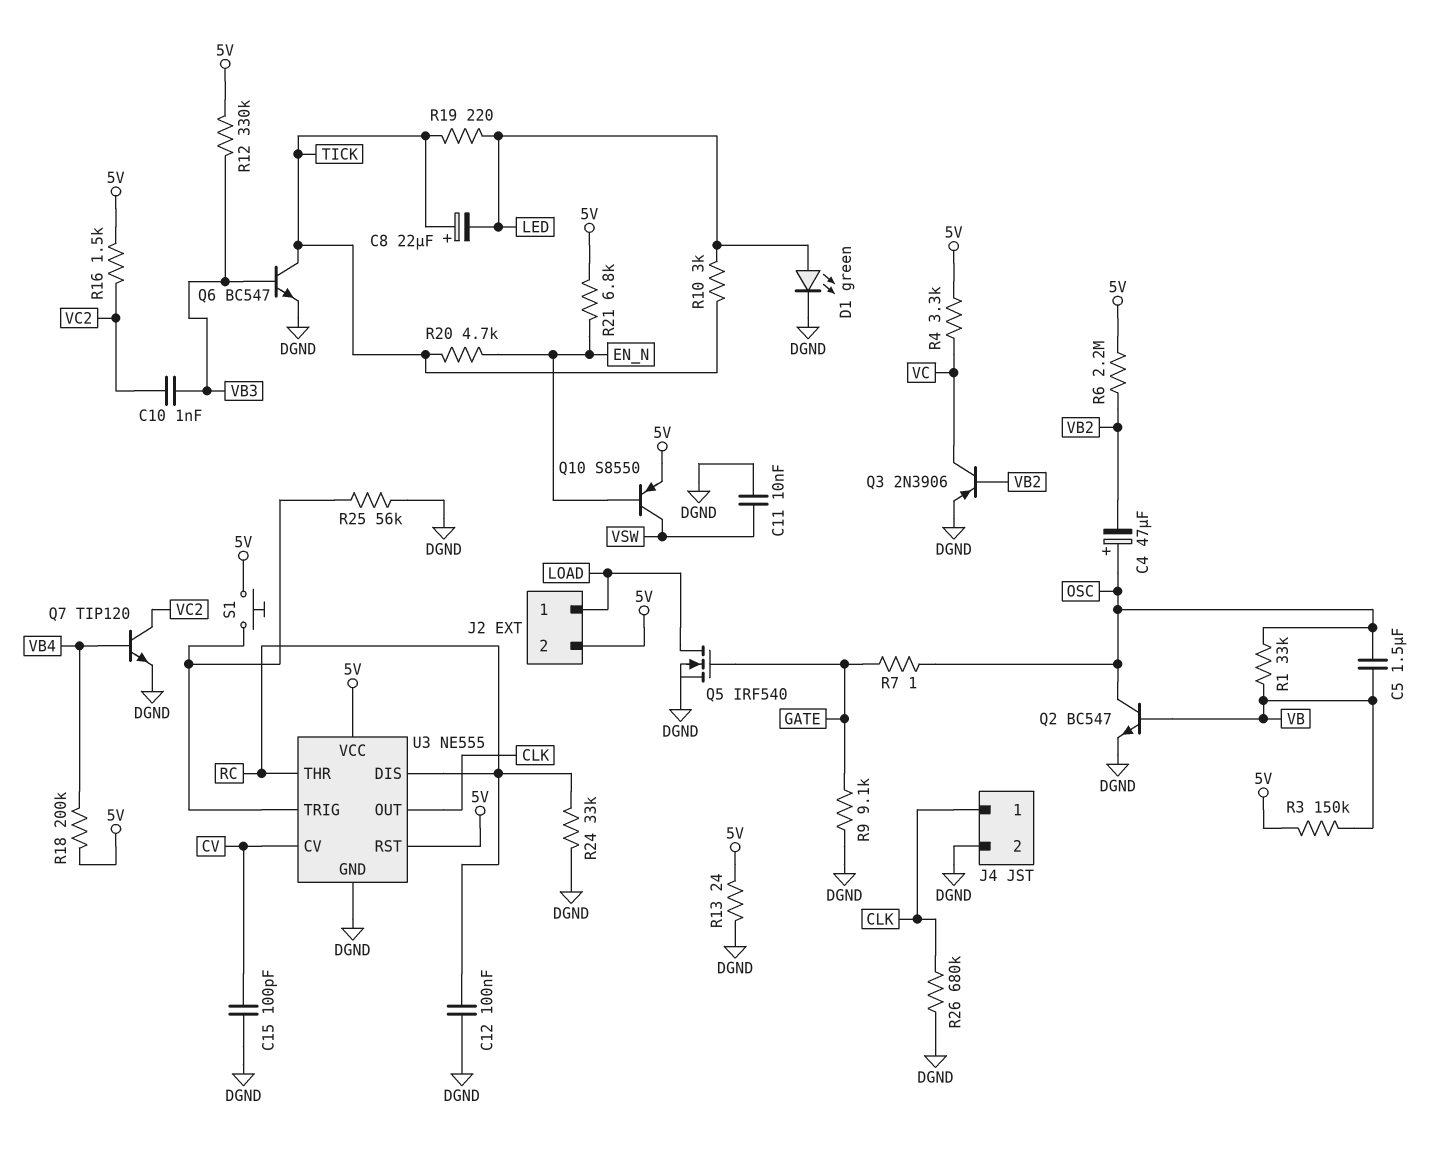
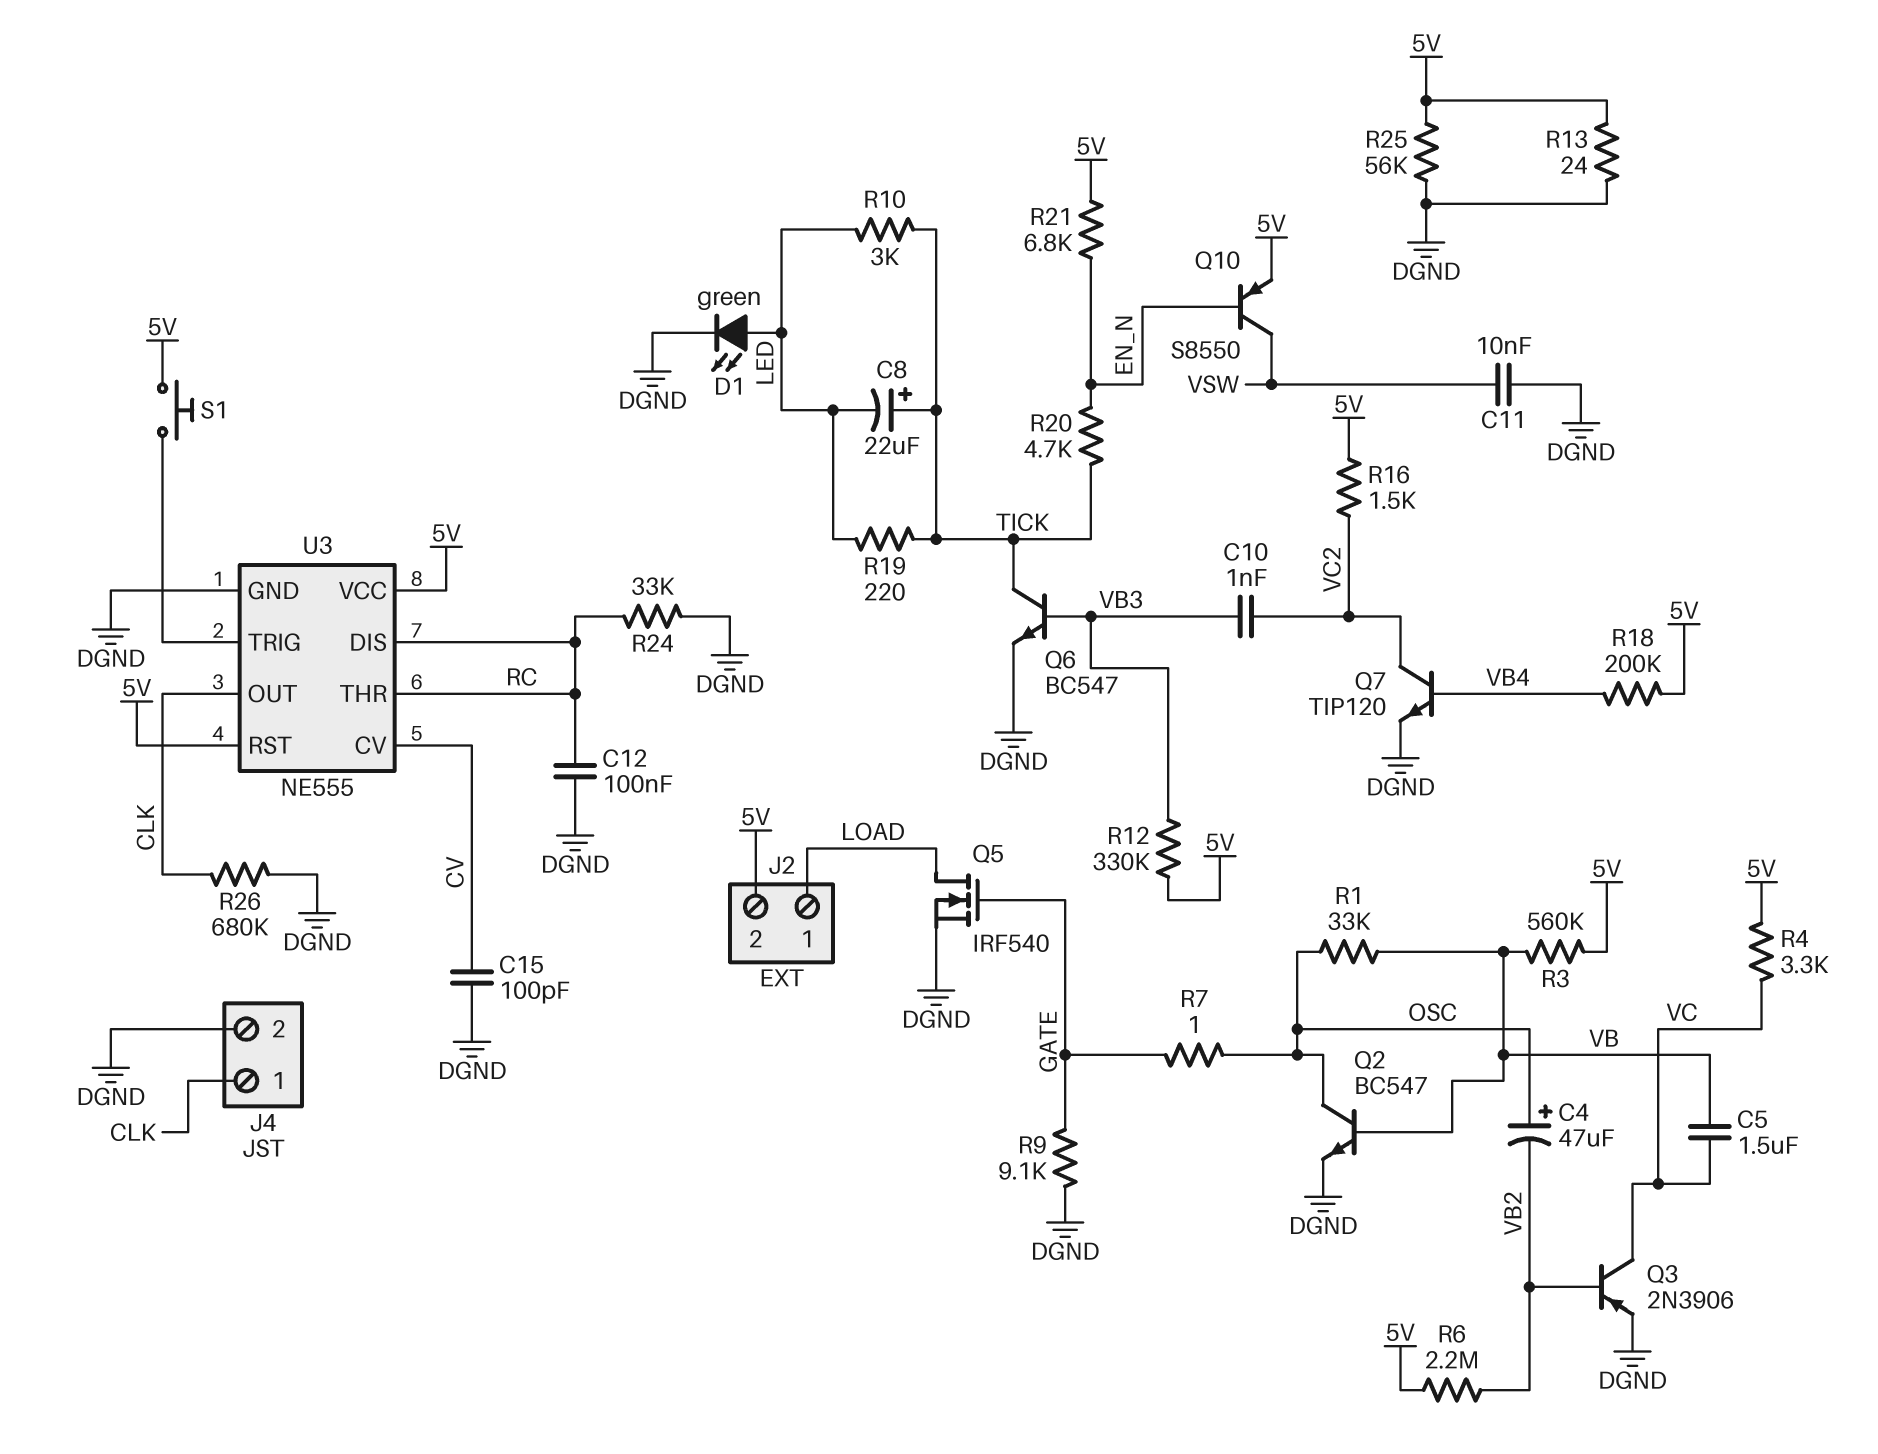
C5: 1.5uF (OSC, VB) -> 1.5uF (VB, VC)
R3: 150k (5V, VB) -> 560k (5V, VB)
R25: 56k (DGND, U3/TRIG) -> 56k (5V, DGND)

